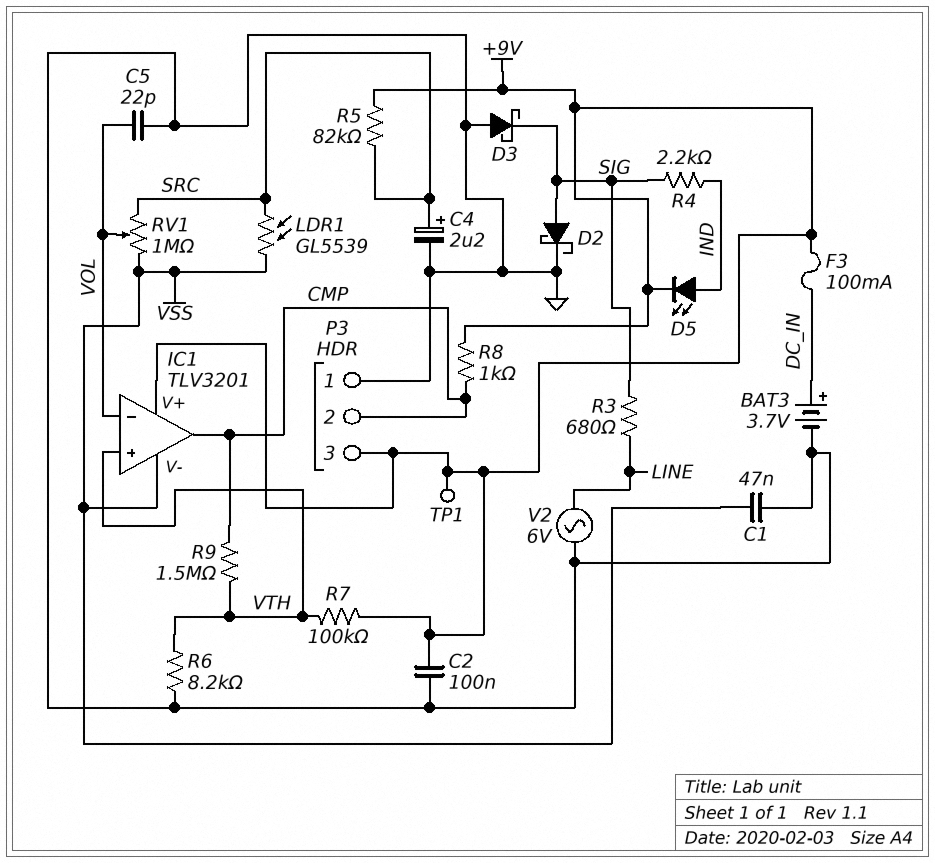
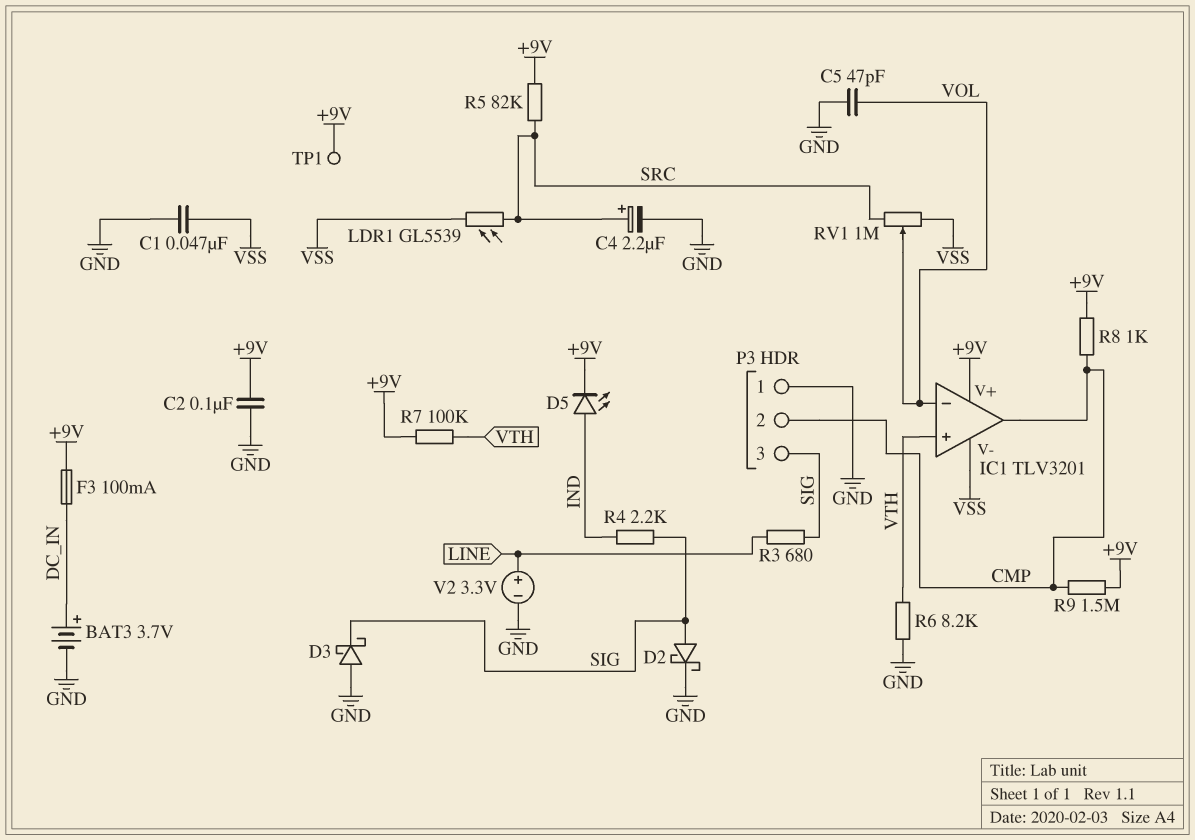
C5: 22pF (GND, VOL) -> 47pF (GND, VOL)
P3 pin 3: +9V -> SIG
R9: 1.5M (CMP, VTH) -> 1.5M (+9V, CMP)
V2: AC 6V (GND, LINE) -> 3.3V (plus LINE, minus GND)

